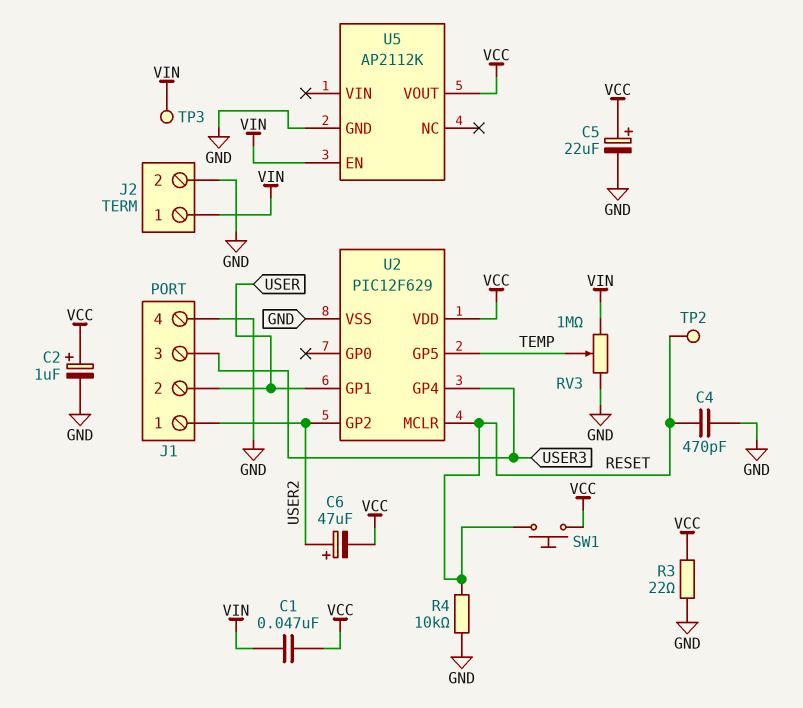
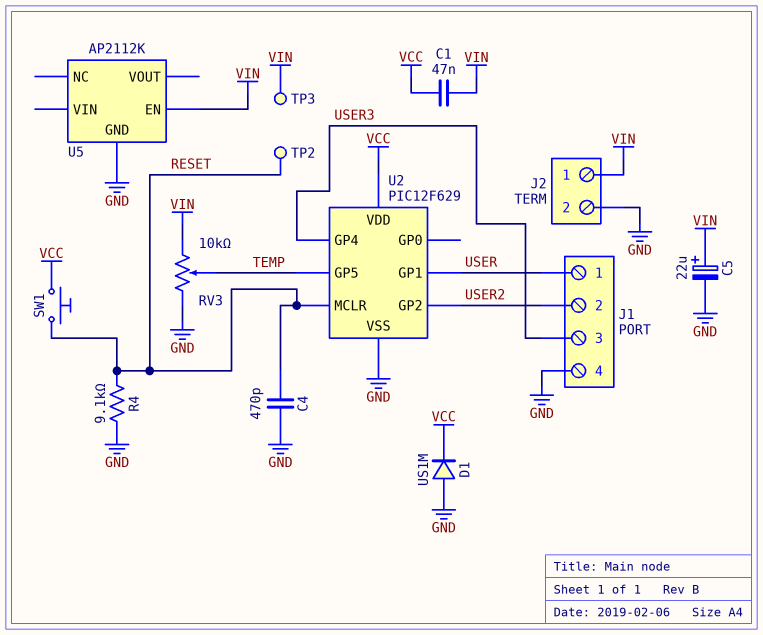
C2: 1uF (plus VCC, minus GND) -> none
C5: 22uF (plus VCC, minus GND) -> 22uF (plus VIN, minus GND)
C6: 47uF (plus USER2, minus VCC) -> none
D1: none -> diode US1M (A GND, K VCC)
J1 pin 1: USER2 -> USER
J1 pin 2: USER -> USER2
R3: 22 (GND, VCC) -> none
R4: 10k (GND, RESET) -> 9.1k (GND, RESET)
RV3: 1M (GND, VIN, wiper TEMP) -> 10k (GND, VIN, wiper TEMP)
U5 pin VOUT: VCC -> none

